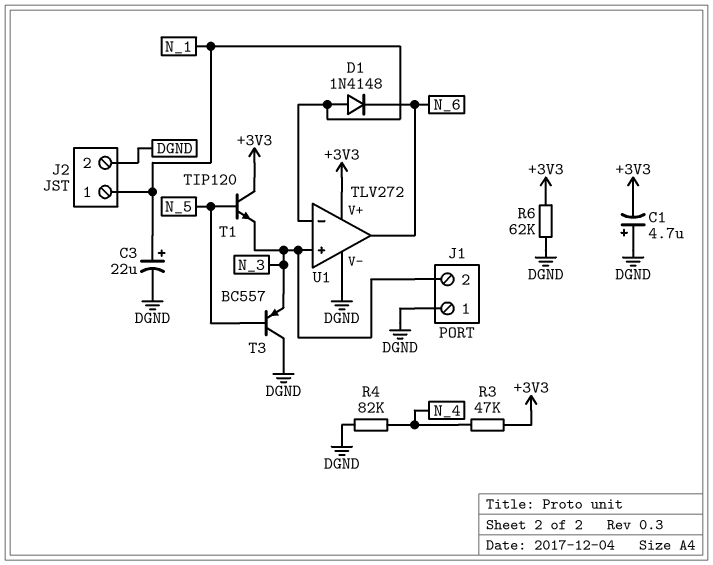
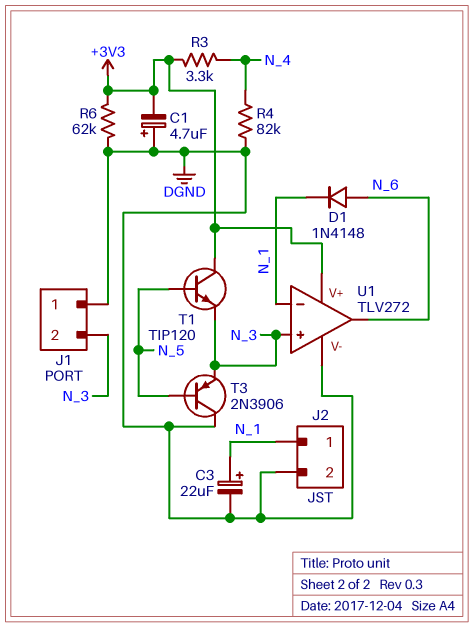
D1: diode 1N4148 (A N_1, K N_6) -> diode 1N4148 (A N_6, K N_1)
R3: 47k (+3V3, N_4) -> 3.3k (+3V3, N_4)
T3: PNP BC557 (B N_5, C DGND, E N_3) -> PNP 2N3906 (B N_5, C DGND, E N_3)

